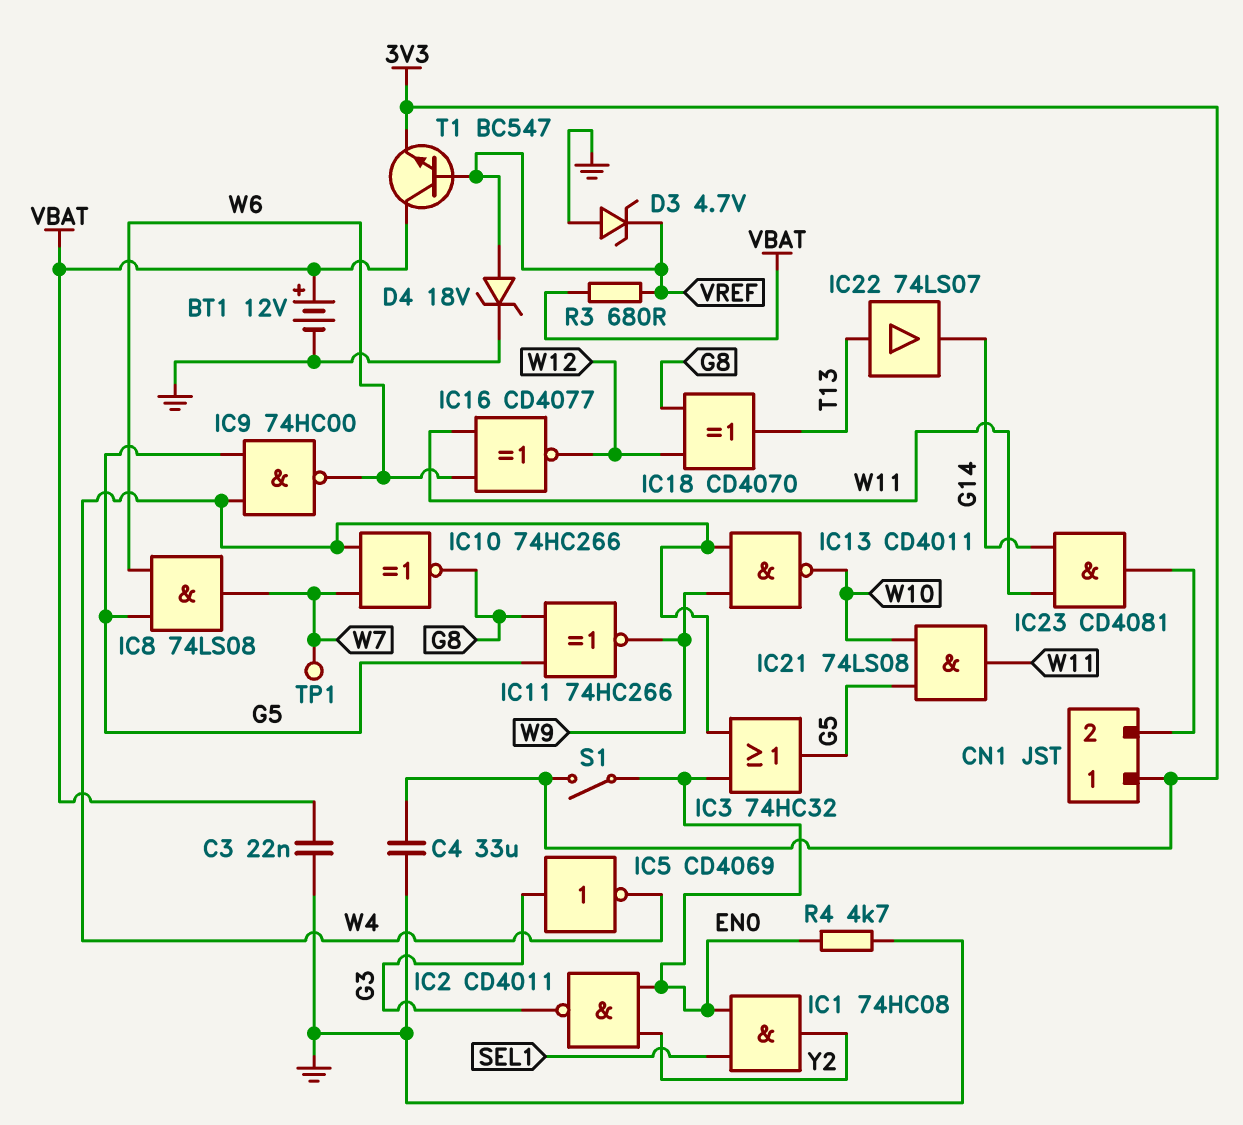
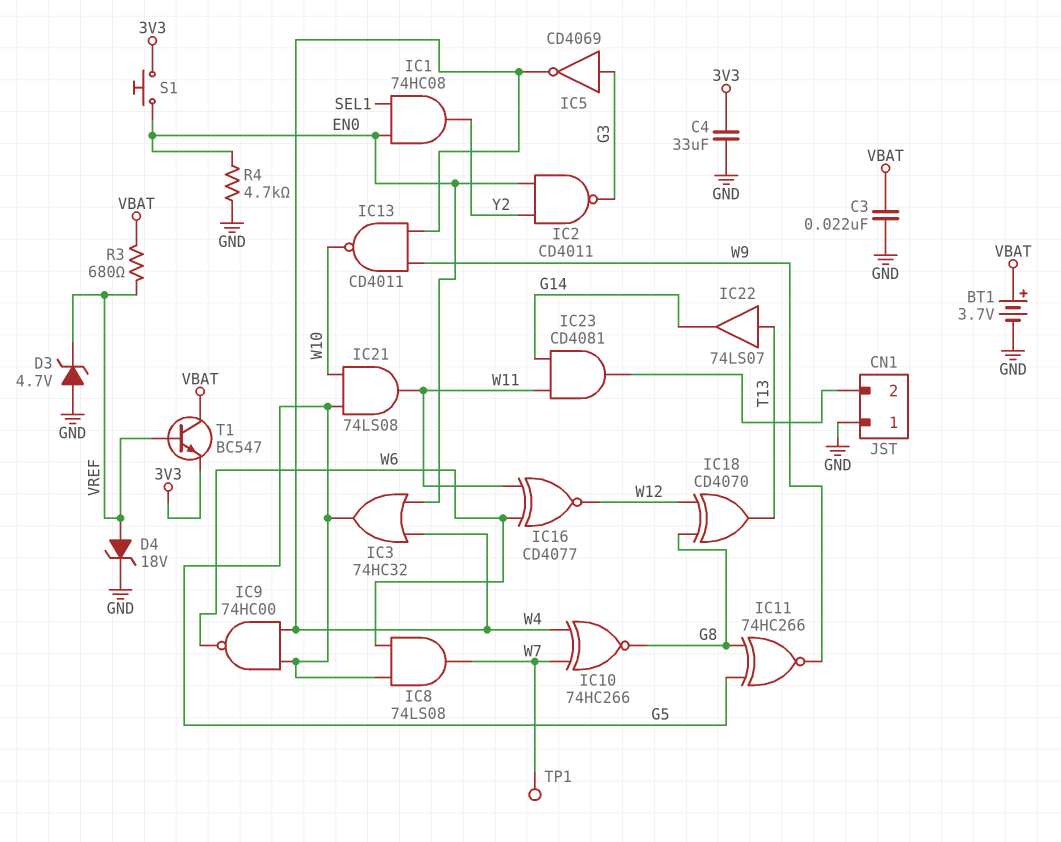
BT1: 12V (plus VBAT, minus GND) -> 3.7V (plus VBAT, minus GND)
CN1 pin 1: 3V3 -> GND
S1: switch (3V3, EN0) -> button (3V3, EN0)

